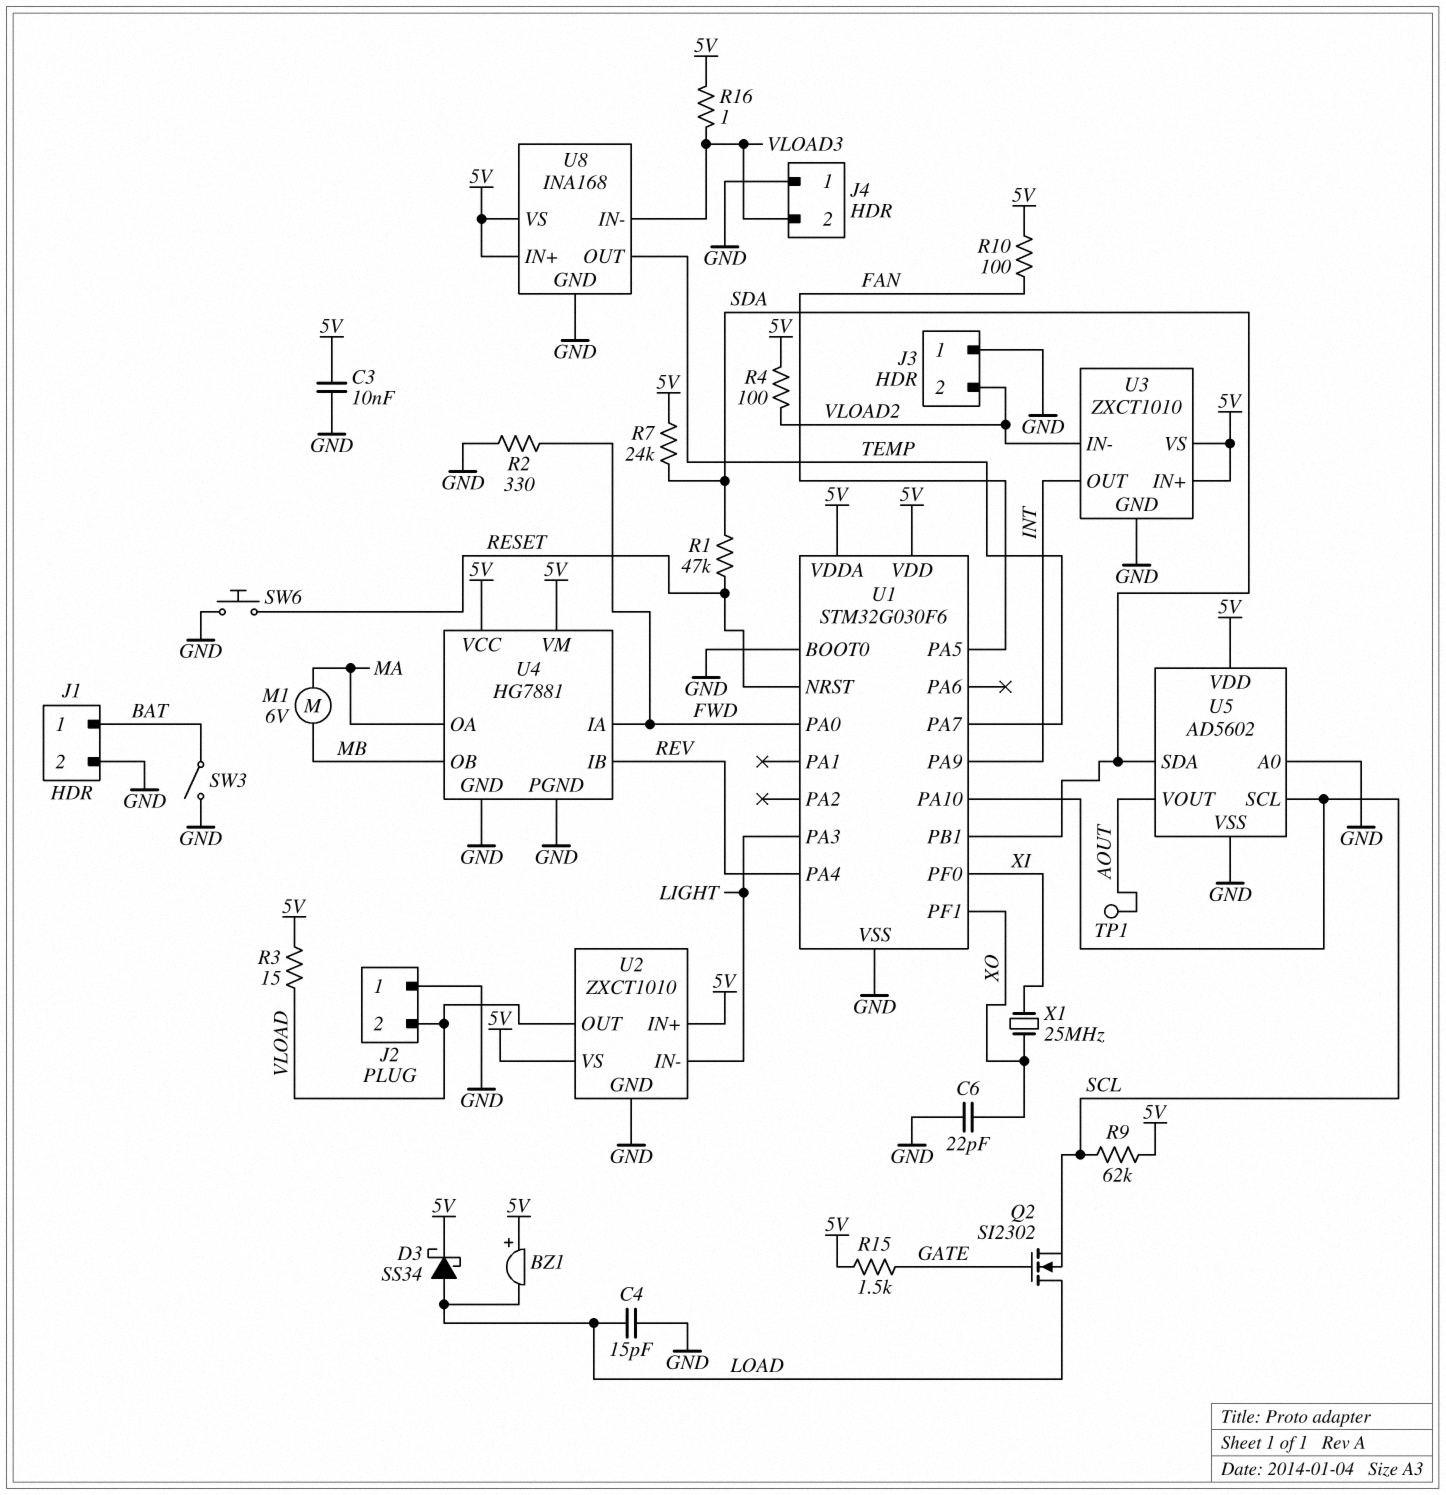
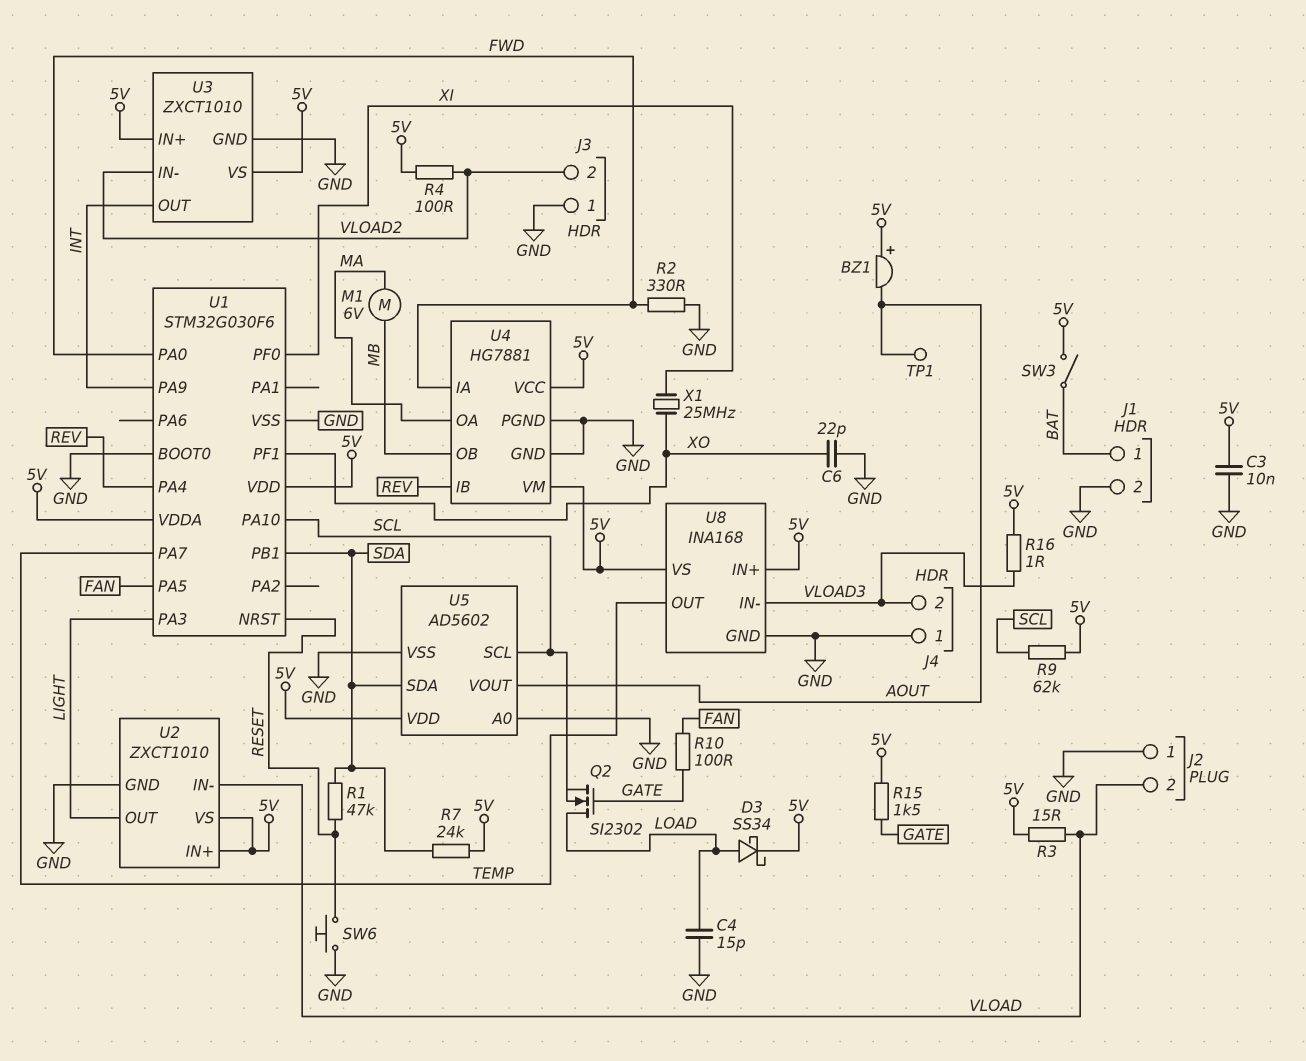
BZ1: buzzer (plus 5V, minus LOAD) -> buzzer (plus 5V, minus AOUT)
R10: 100 (5V, FAN) -> 100 (FAN, GATE)
SW3: switch (BAT, GND) -> switch (5V, BAT)
U2 pin IN-: LIGHT -> VLOAD
U2 pin OUT: VLOAD -> LIGHT

